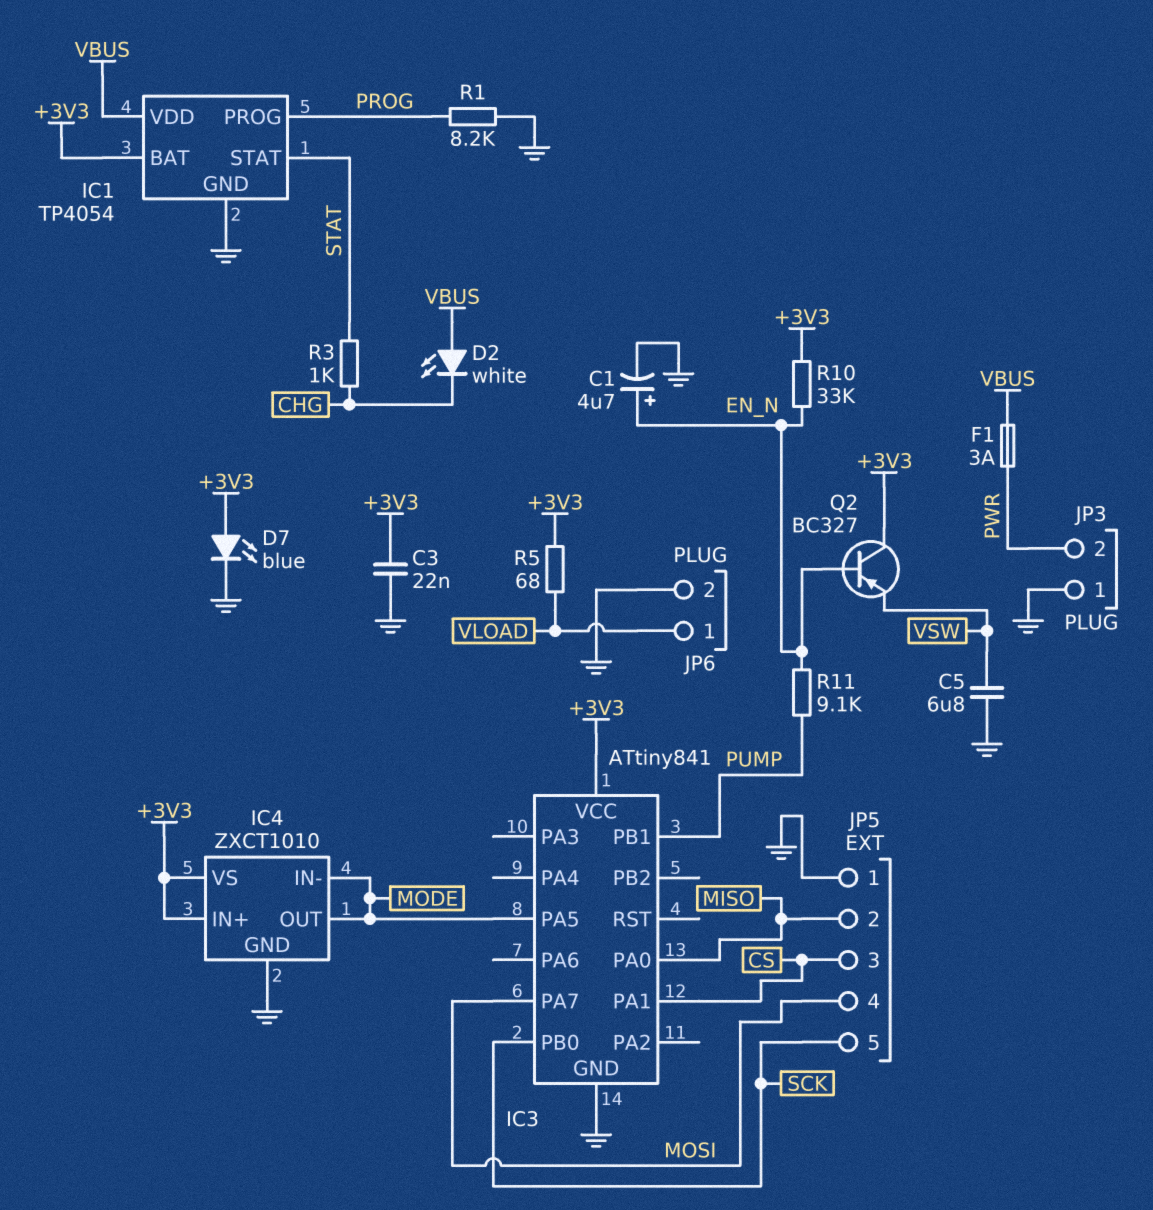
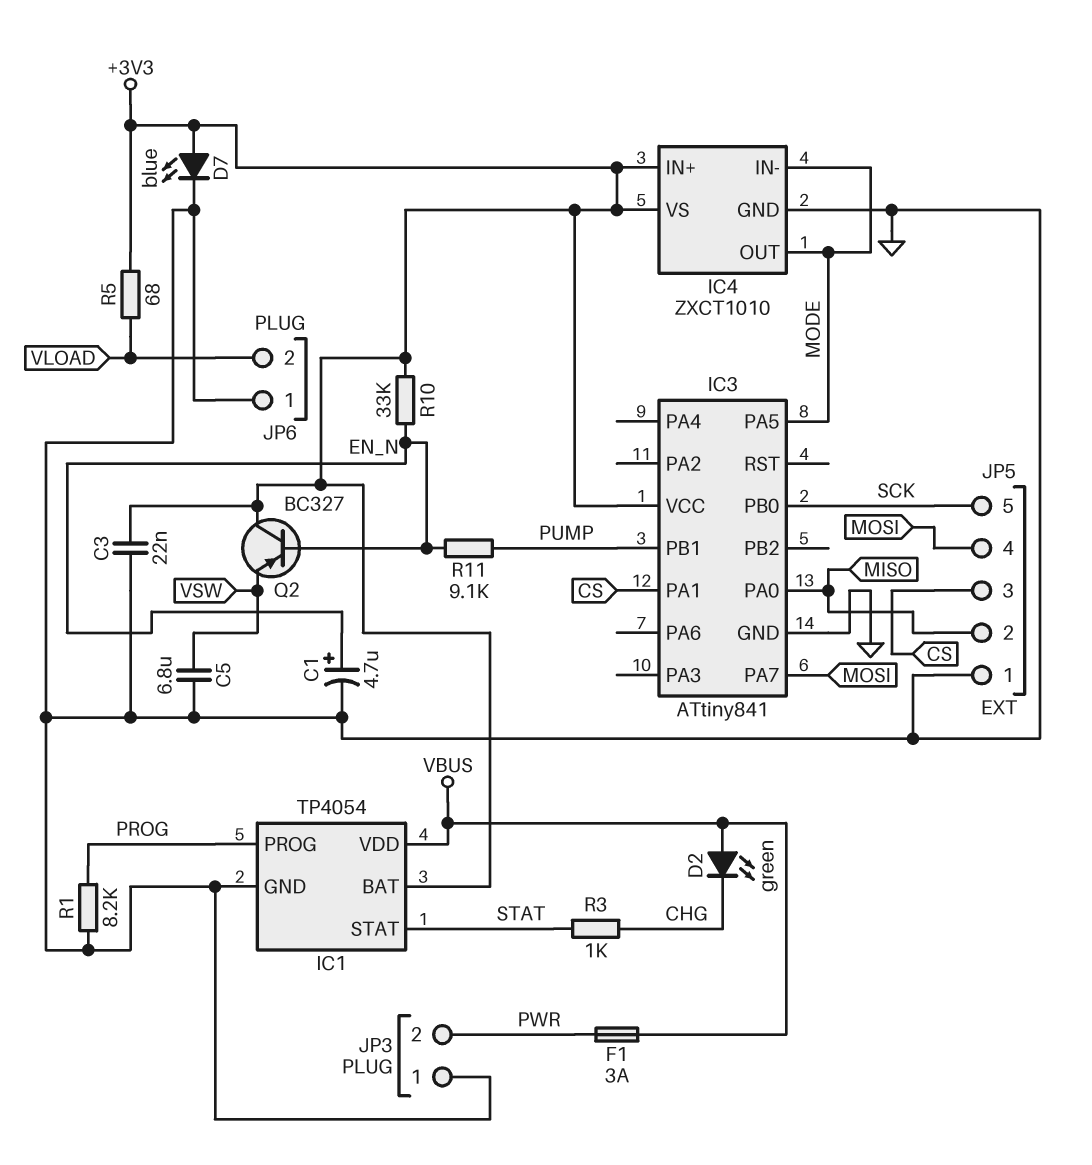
D2: LED white (A VBUS, K CHG) -> LED green (A VBUS, K CHG)
JP6 pin 1: VLOAD -> GND
JP6 pin 2: GND -> VLOAD

